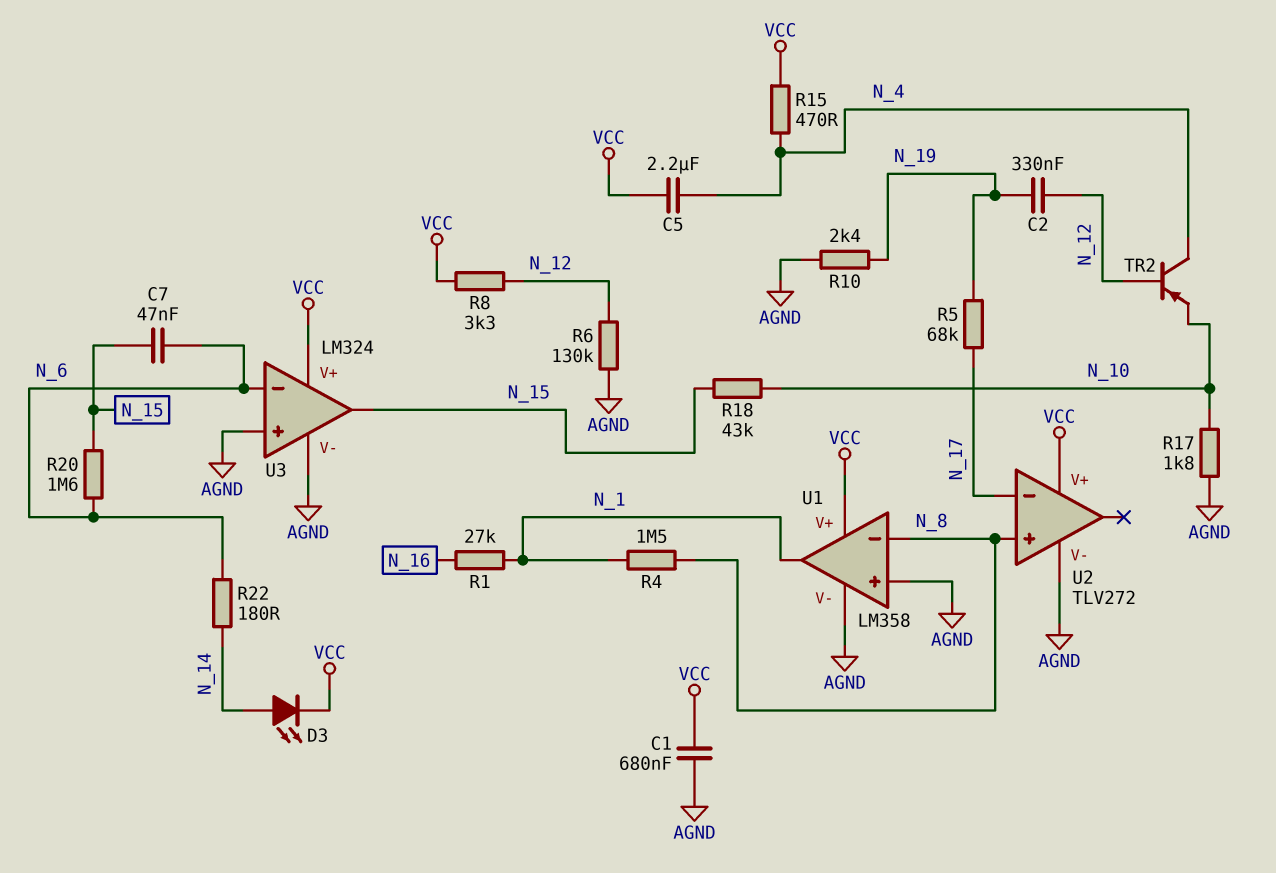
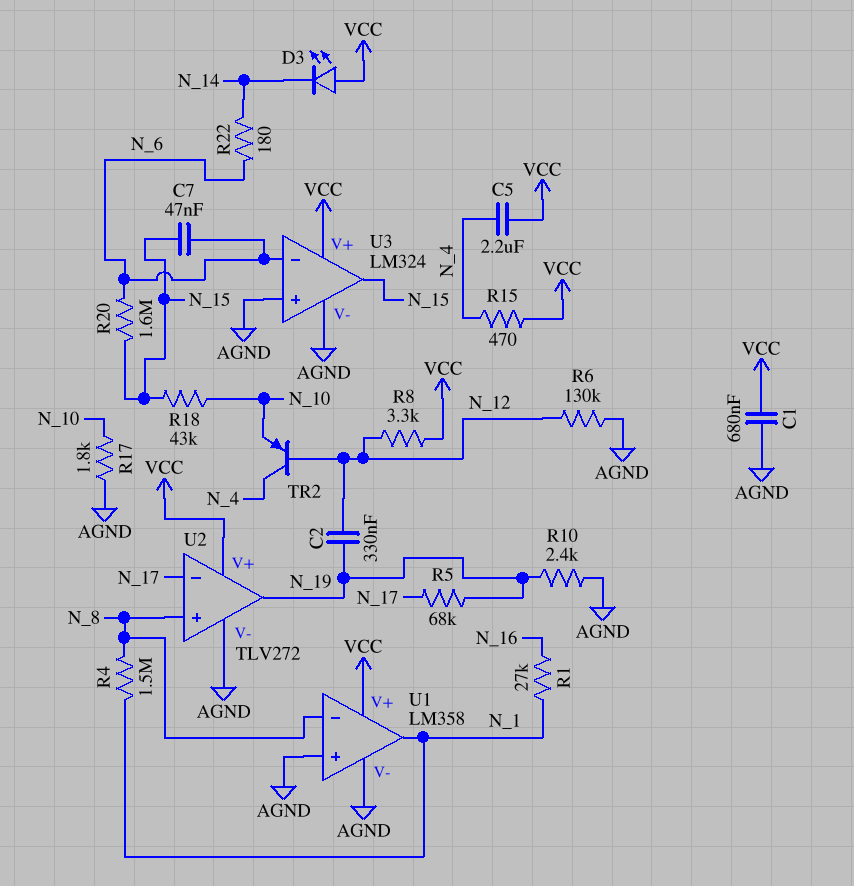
D3: LED (A N_14, K VCC) -> LED (A VCC, K N_14)
U2 pin out: none -> N_19

